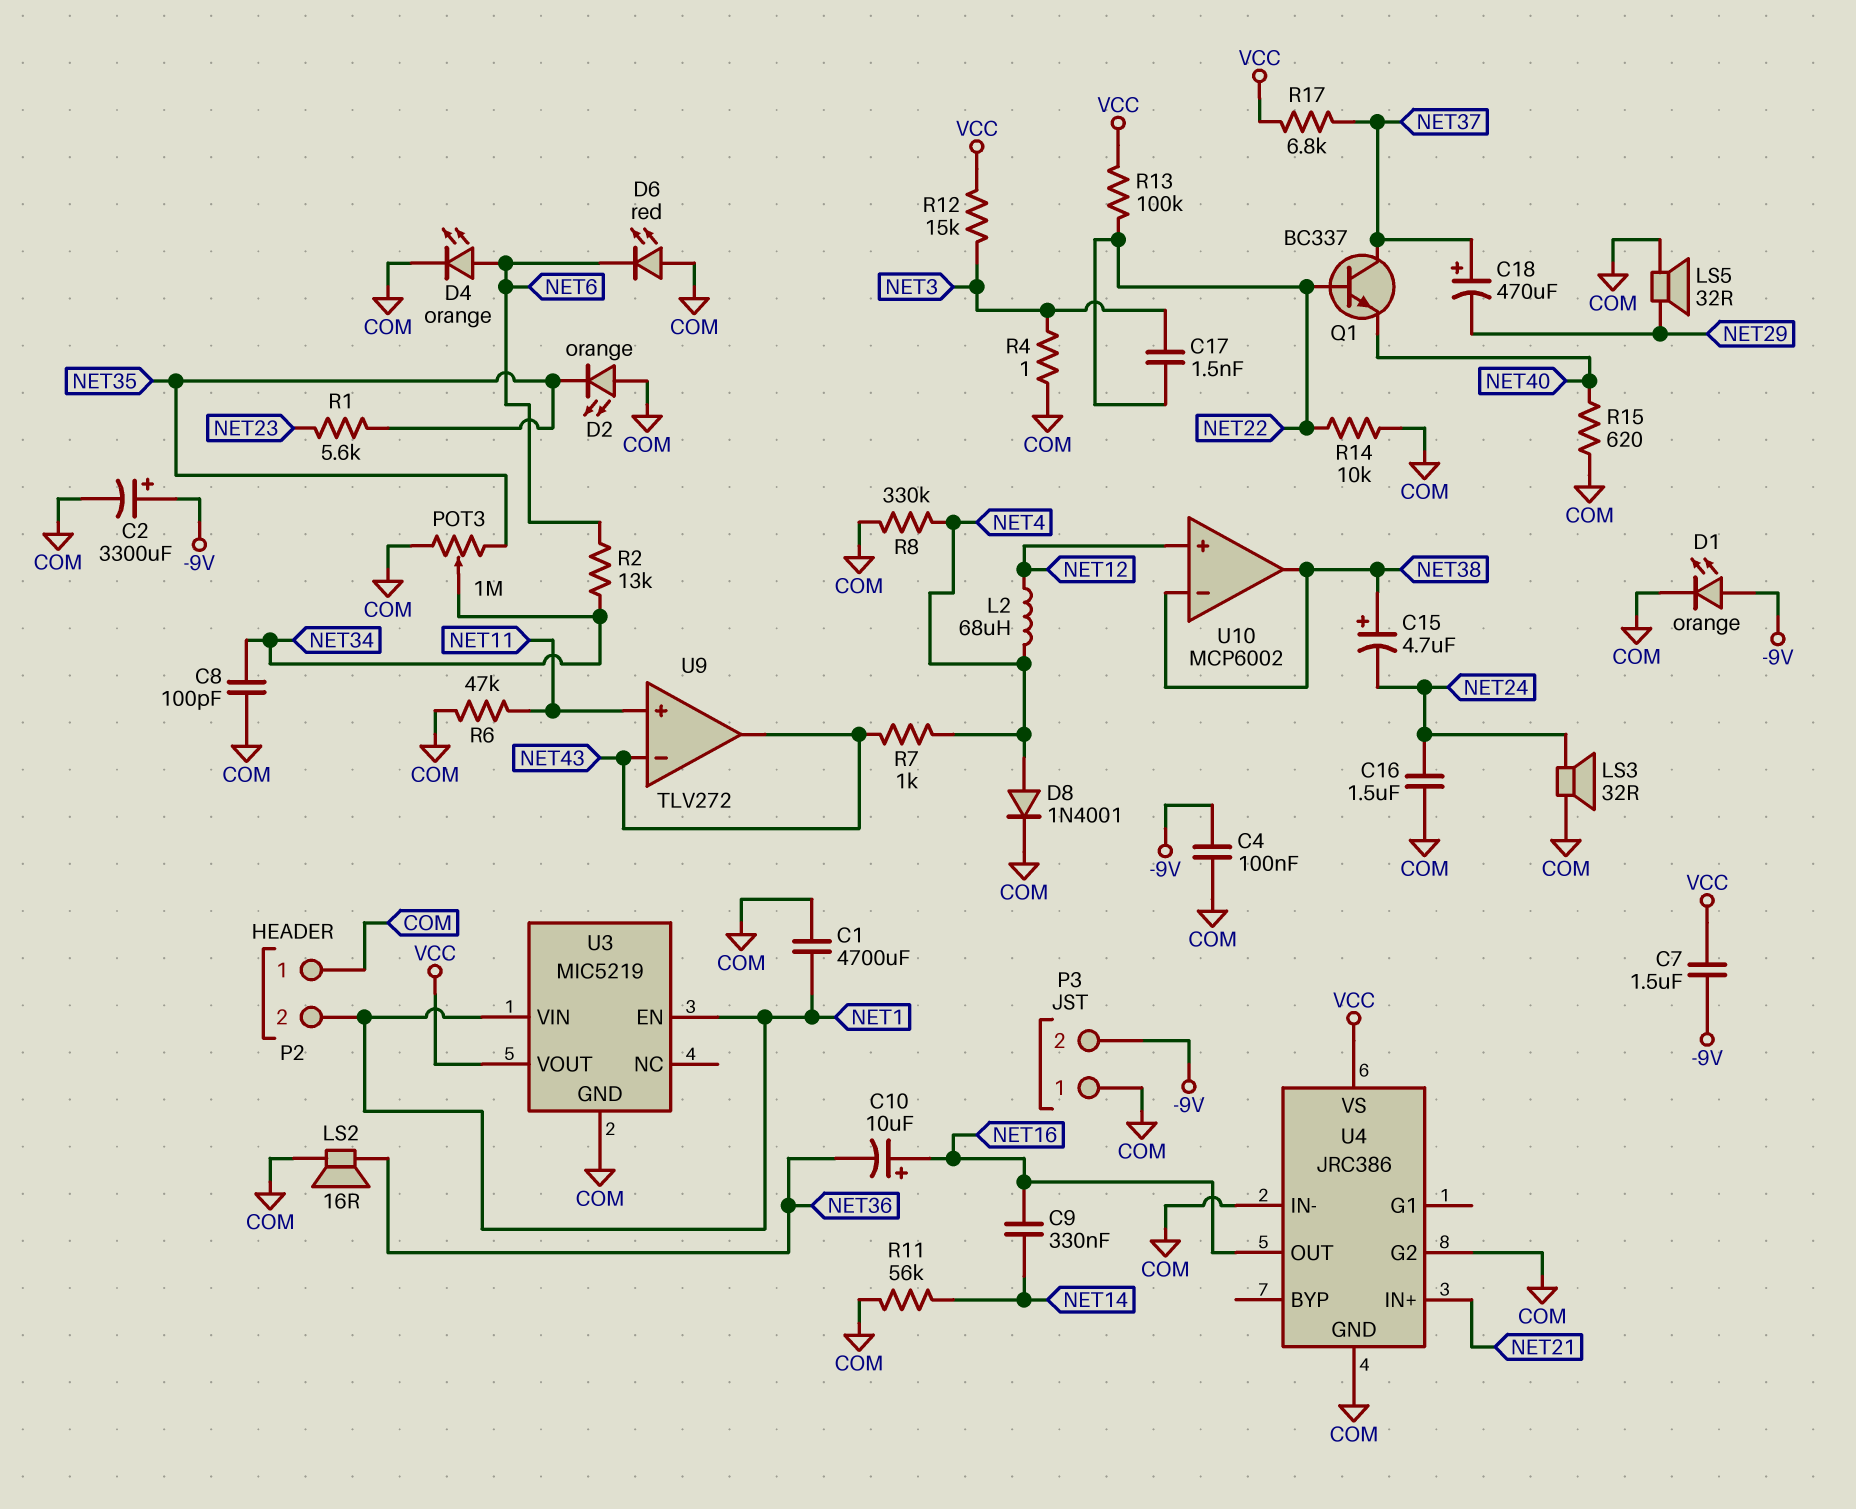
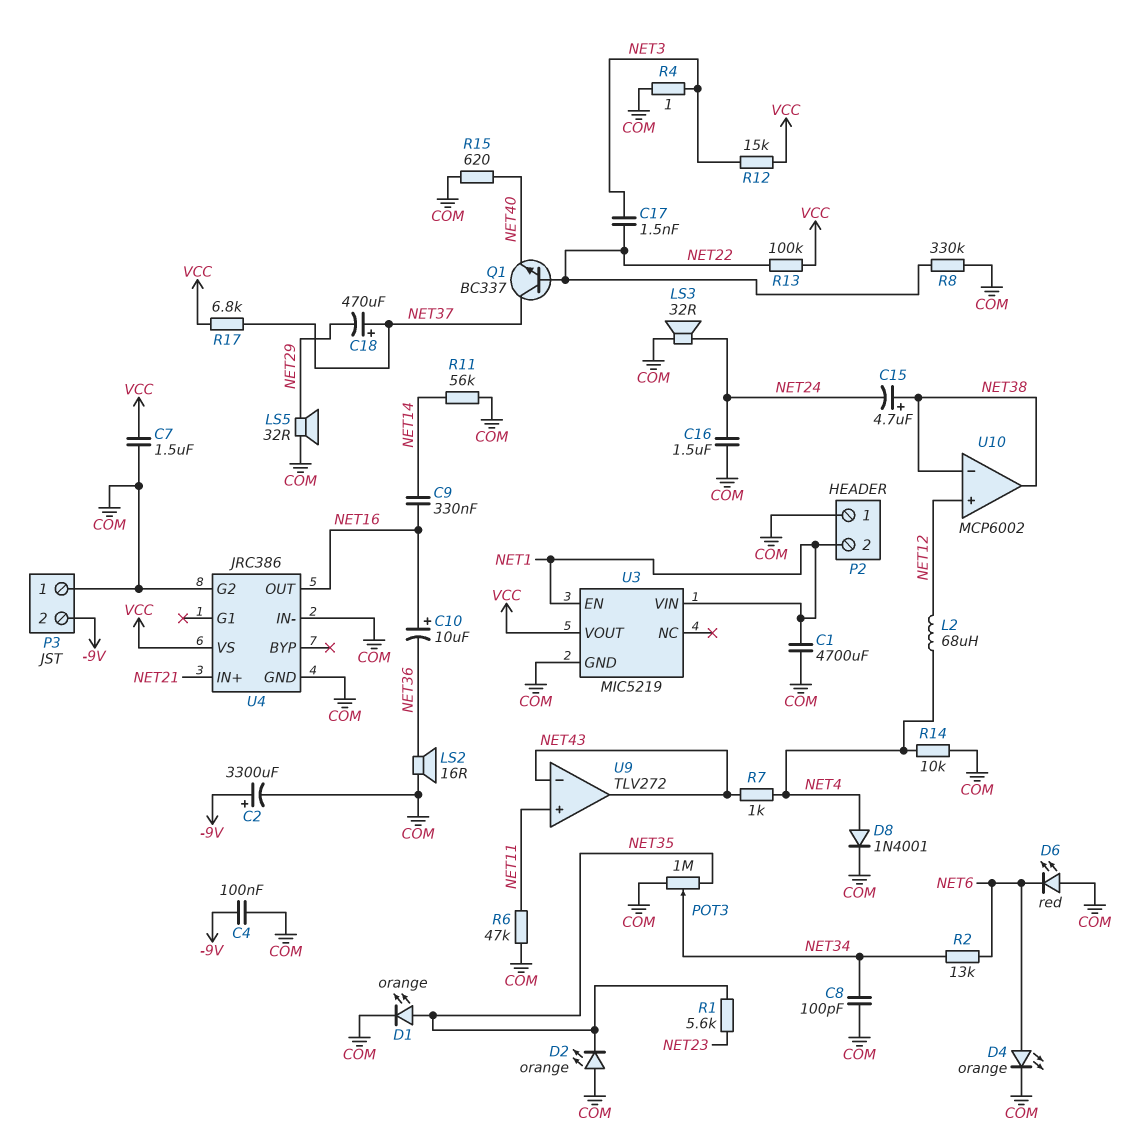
C7: 1.5uF (-9V, VCC) -> 1.5uF (COM, VCC)
D1: LED orange (A -9V, K COM) -> LED orange (A NET35, K COM)
R8: 330k (COM, NET4) -> 330k (COM, NET22)
R14: 10k (COM, NET22) -> 10k (COM, NET4)

